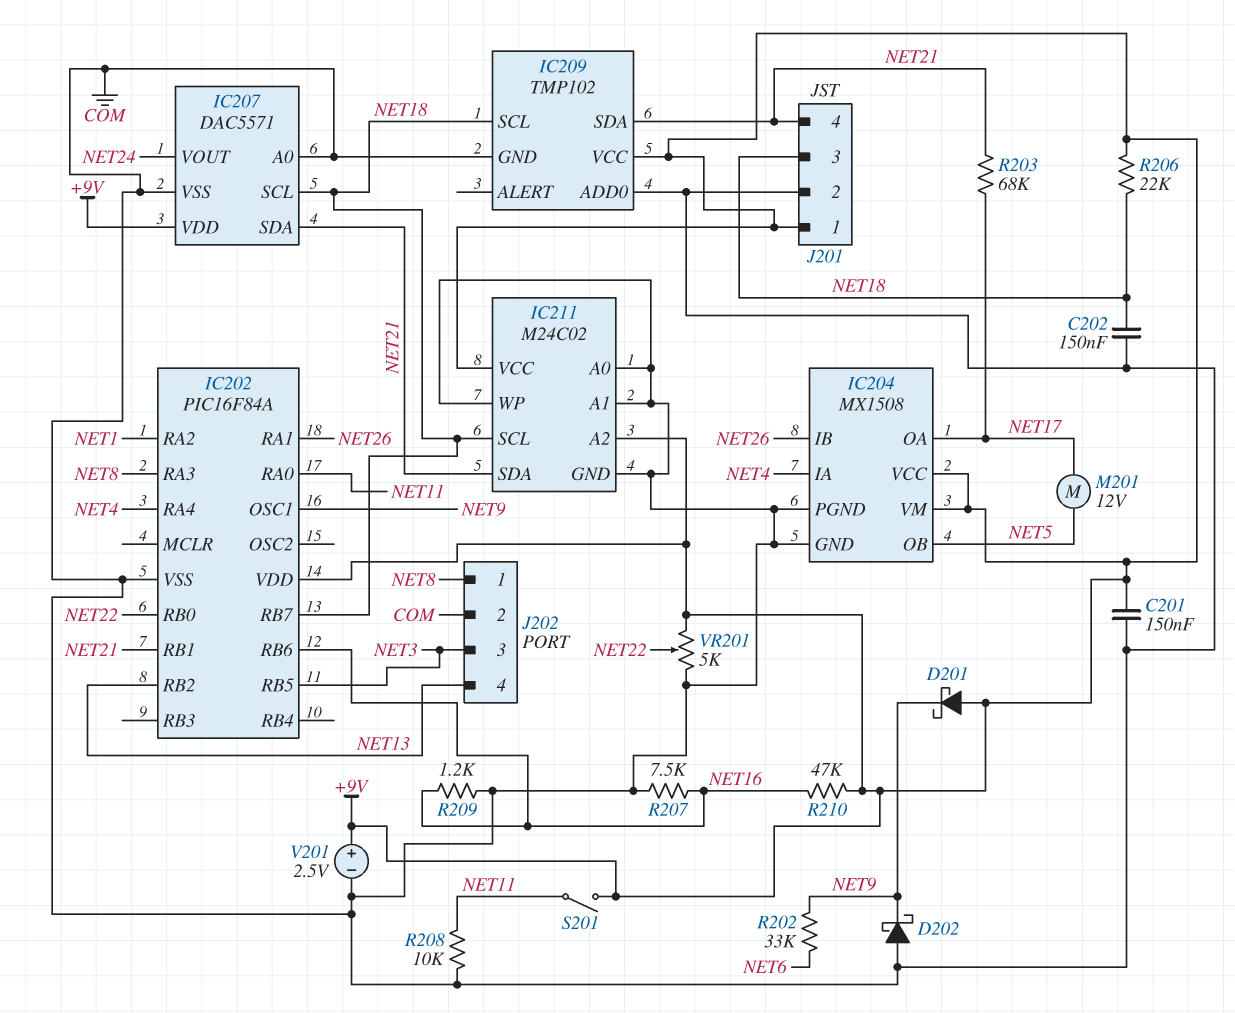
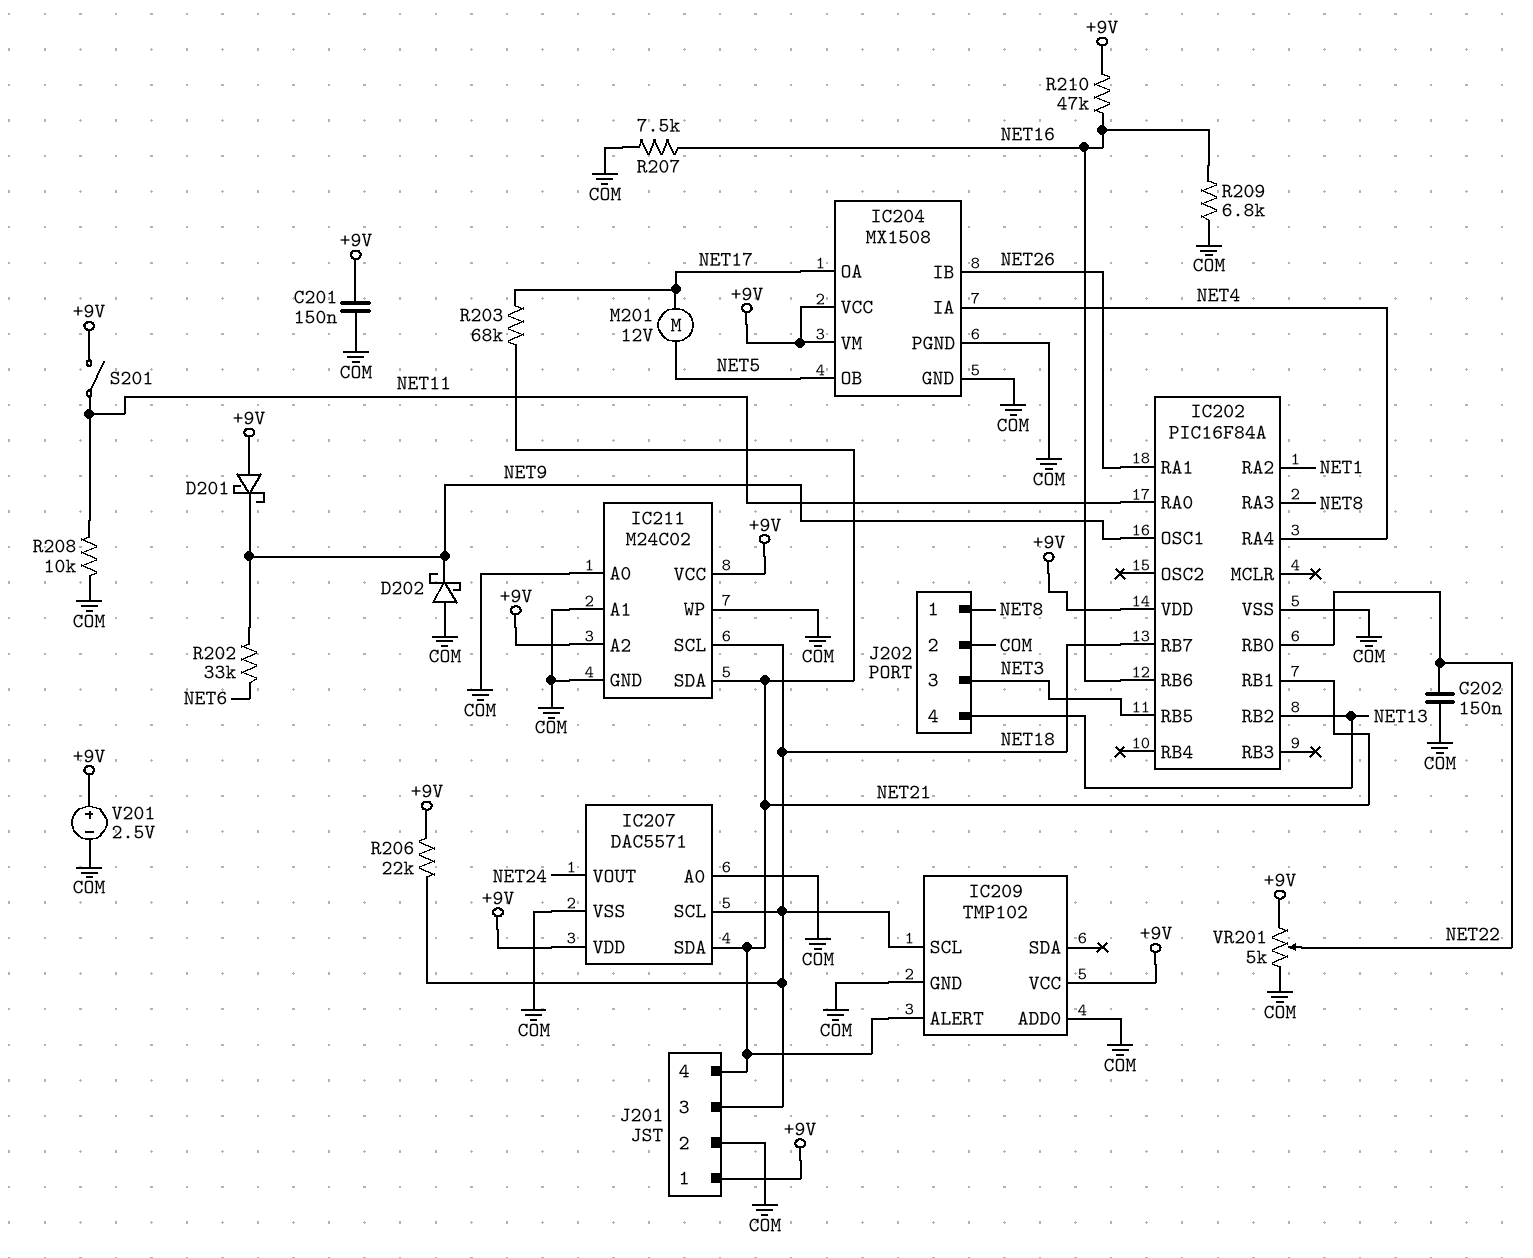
C202: 150nF (COM, NET18) -> 150nF (COM, NET22)
IC209 pin ALERT: none -> NET21
IC209 pin SDA: NET21 -> none
R209: 1.2k (COM, NET16) -> 6.8k (COM, NET16)

